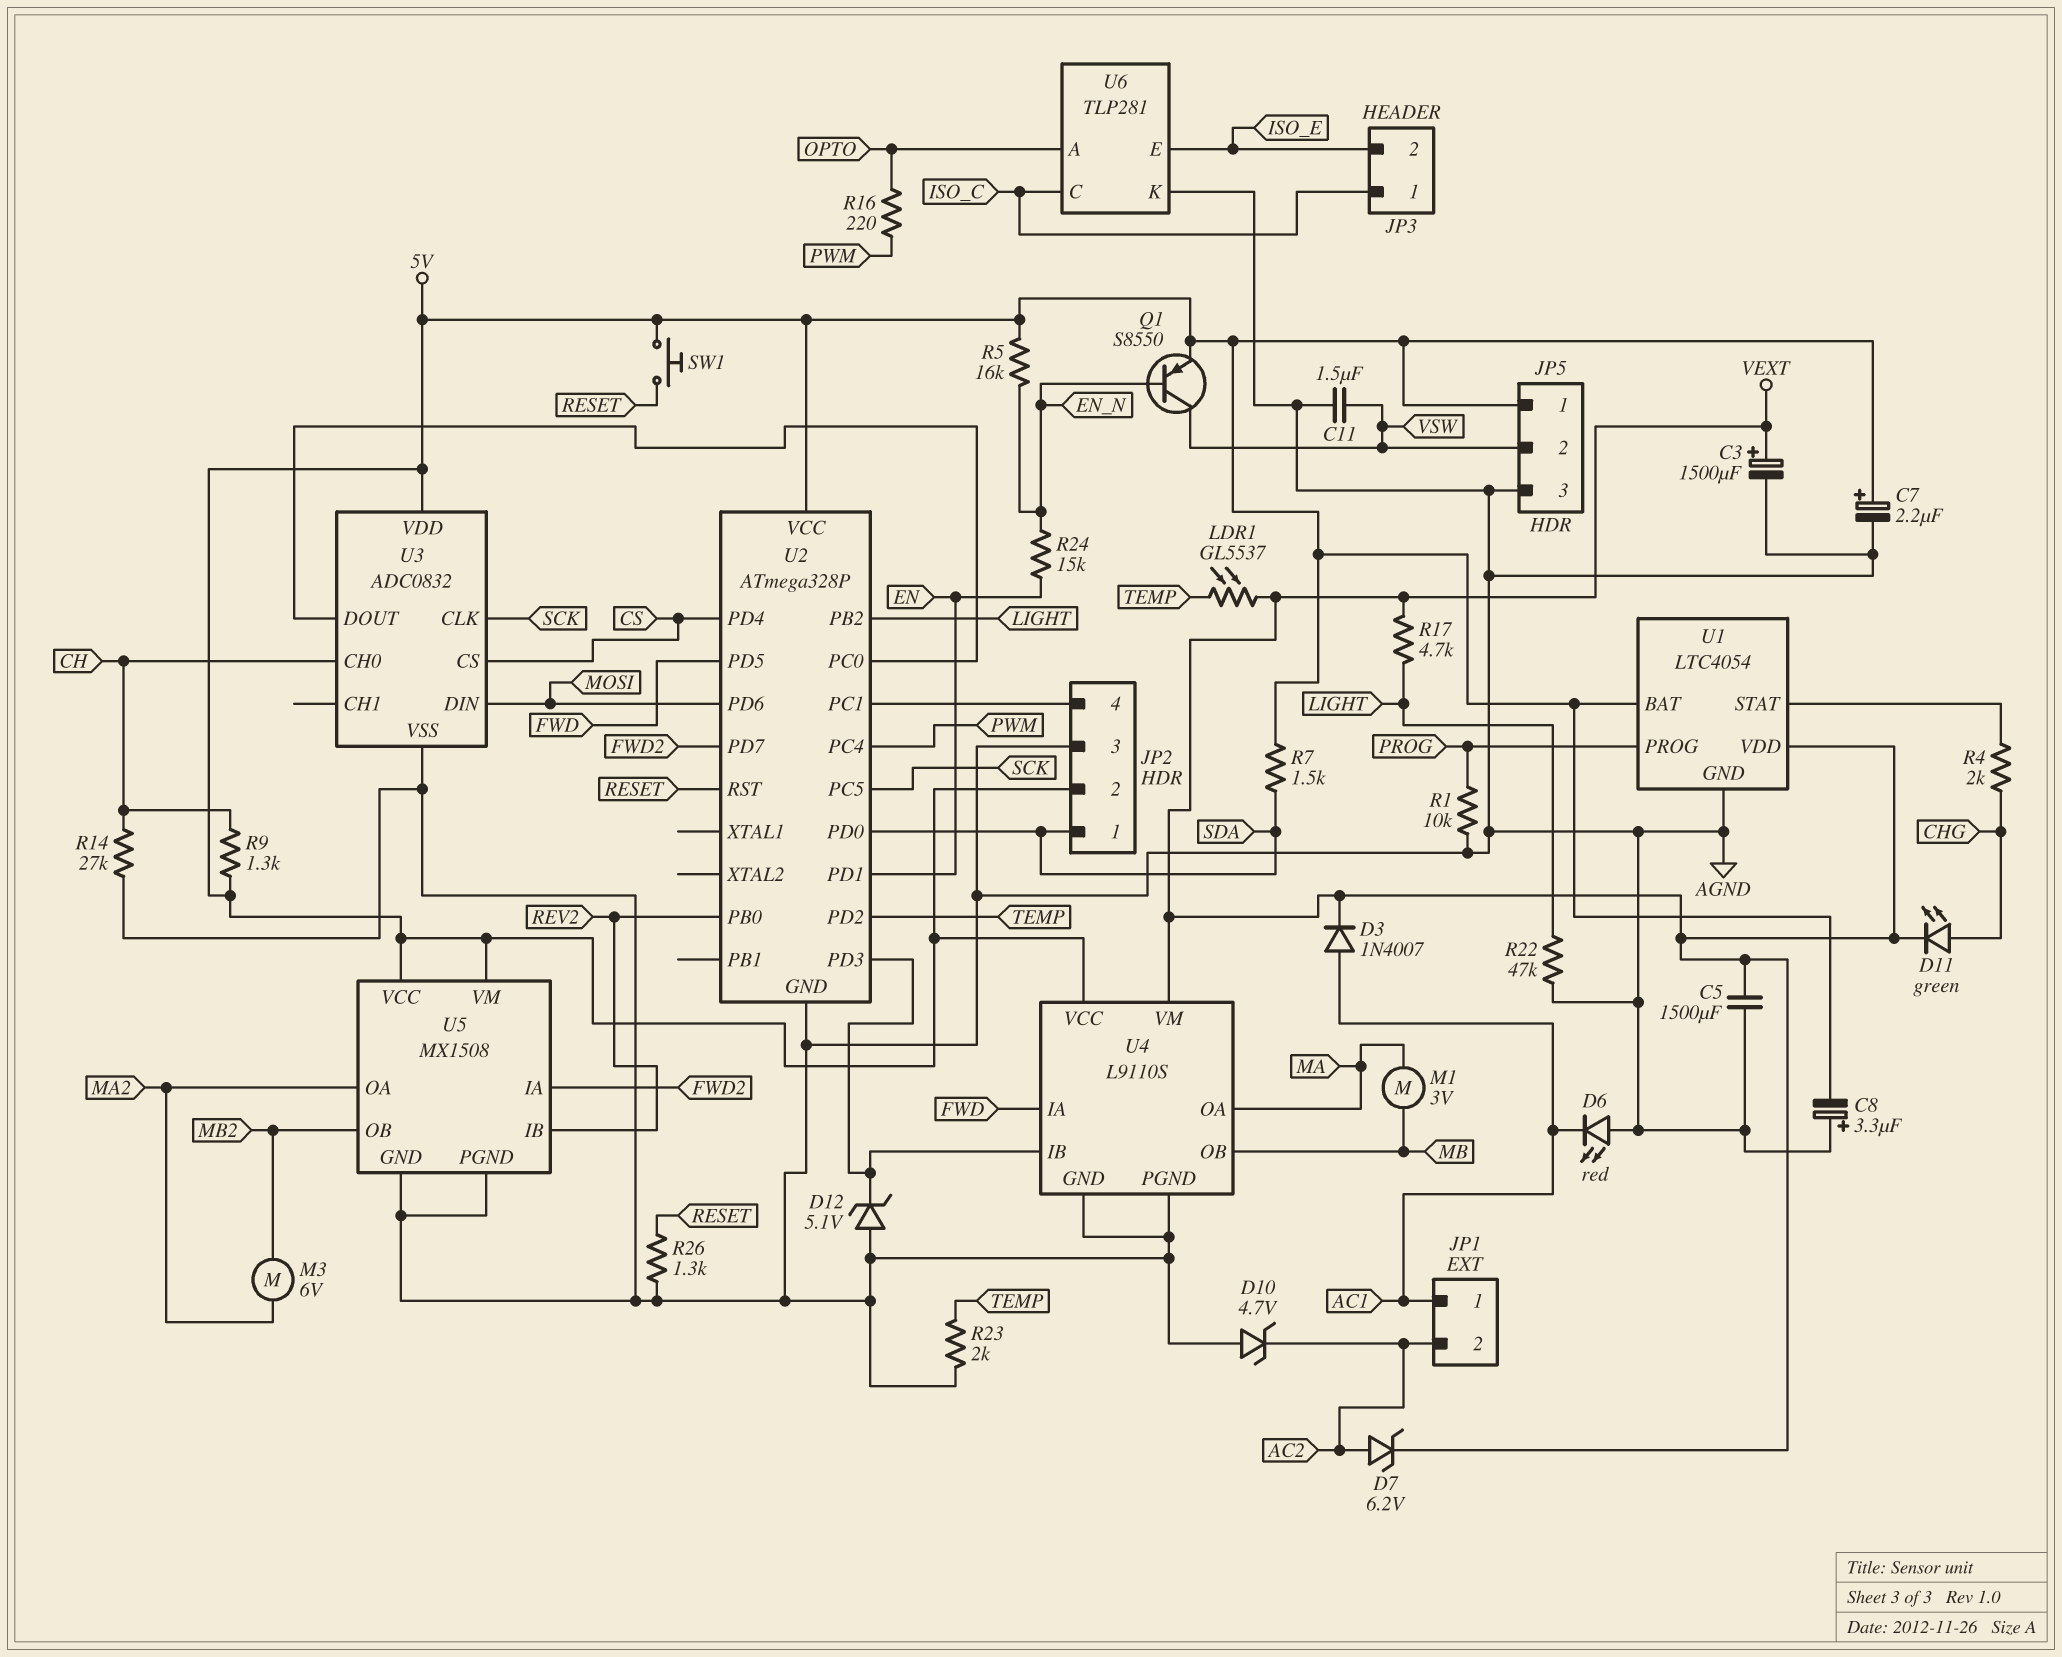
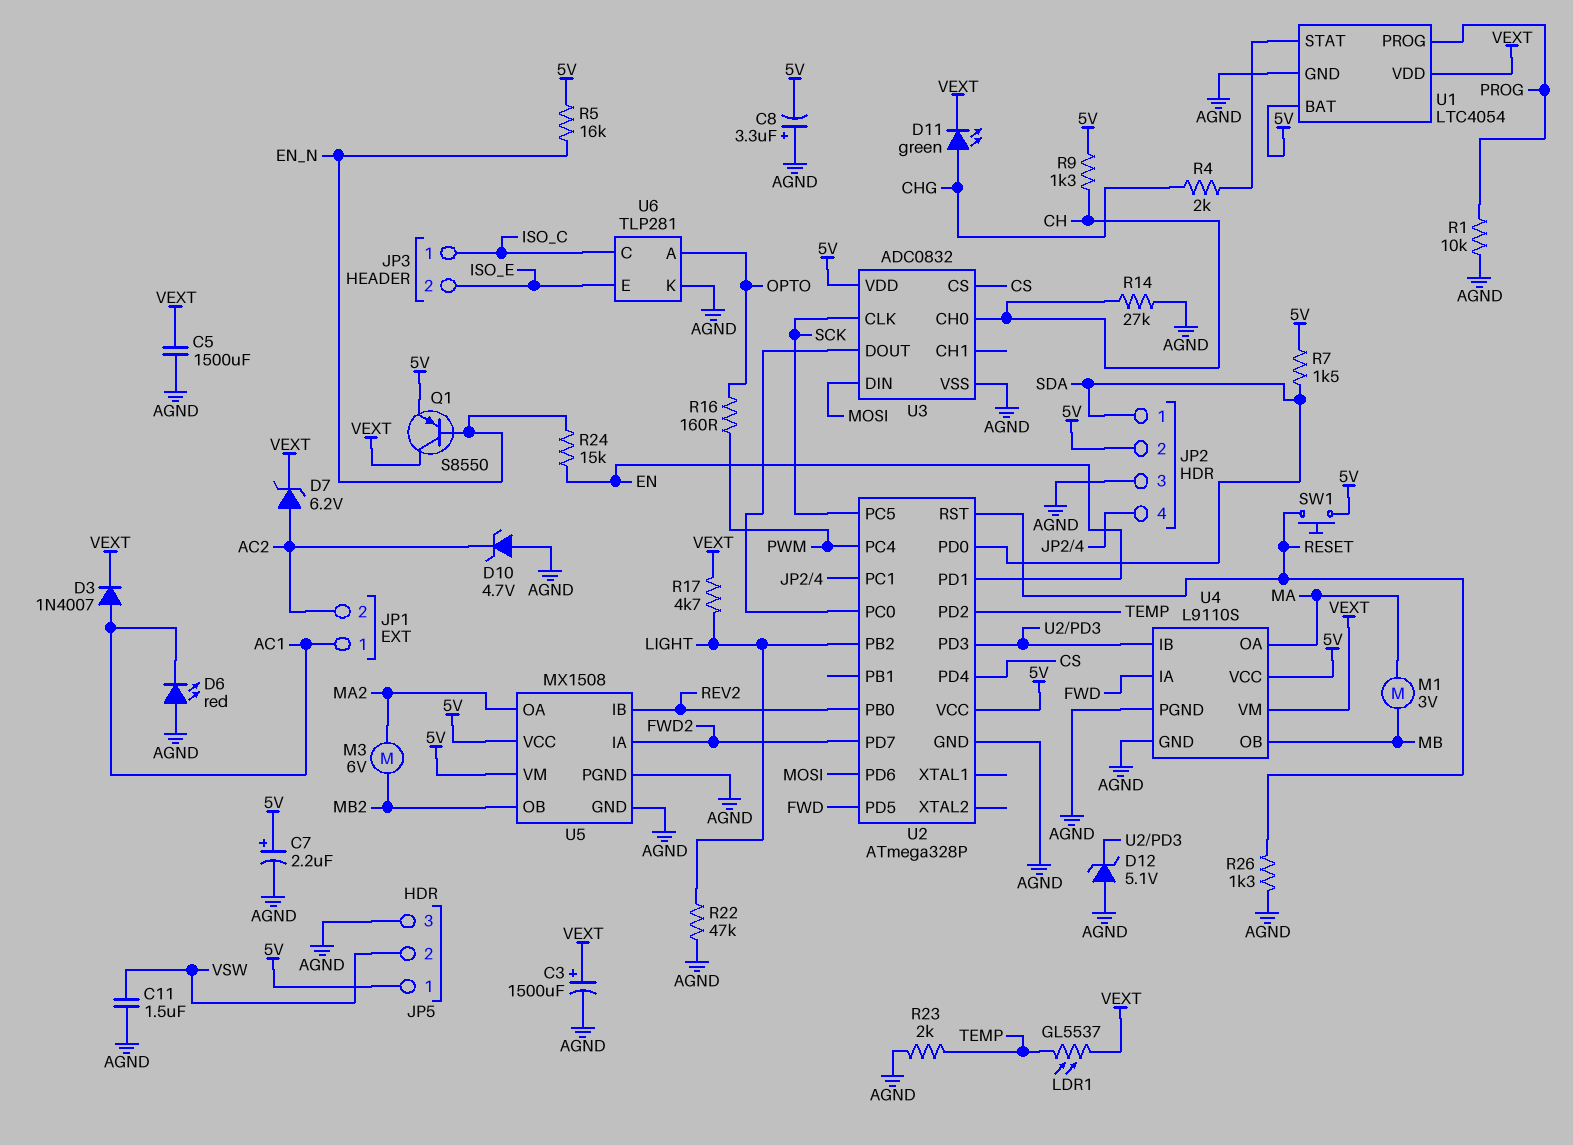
Q1: PNP S8550 (B EN_N, C VSW, E 5V) -> PNP S8550 (B EN_N, C VEXT, E 5V)
R16: 220 (OPTO, PWM) -> 160 (OPTO, PWM)

